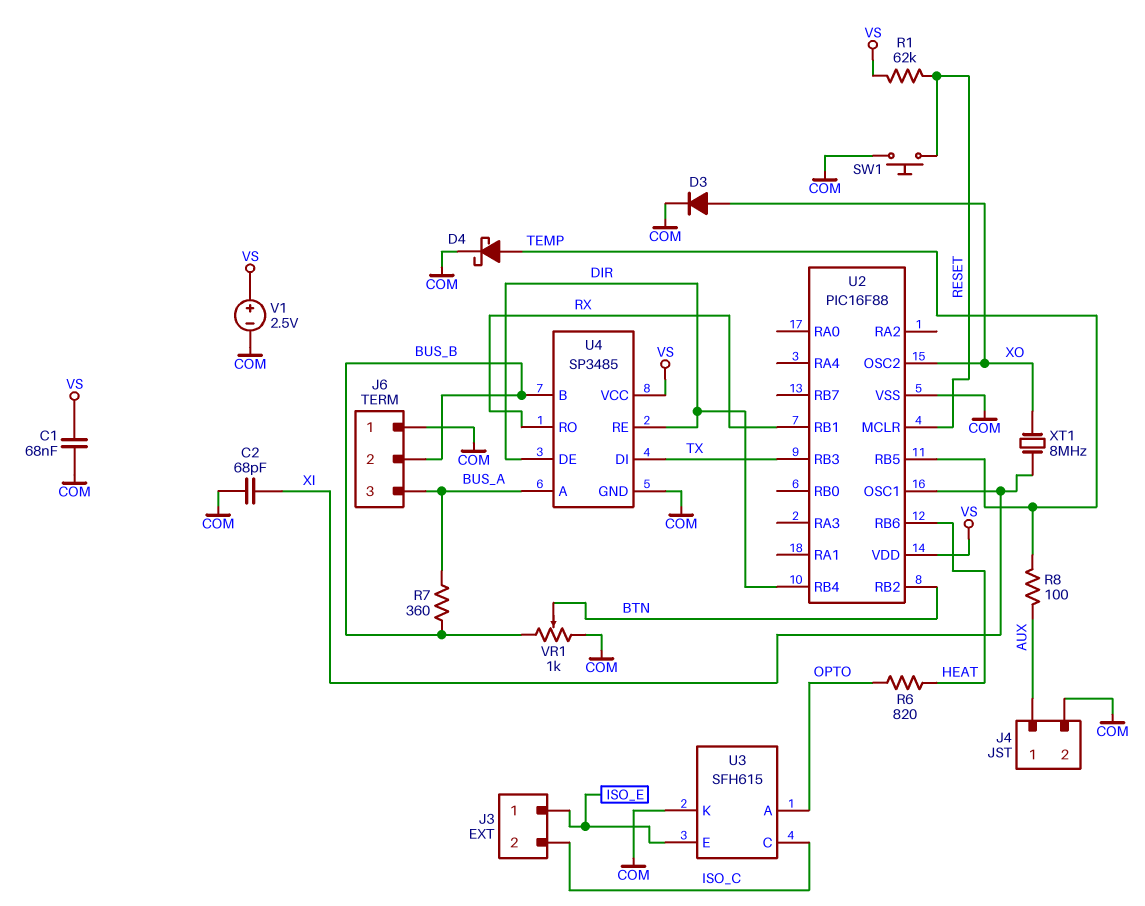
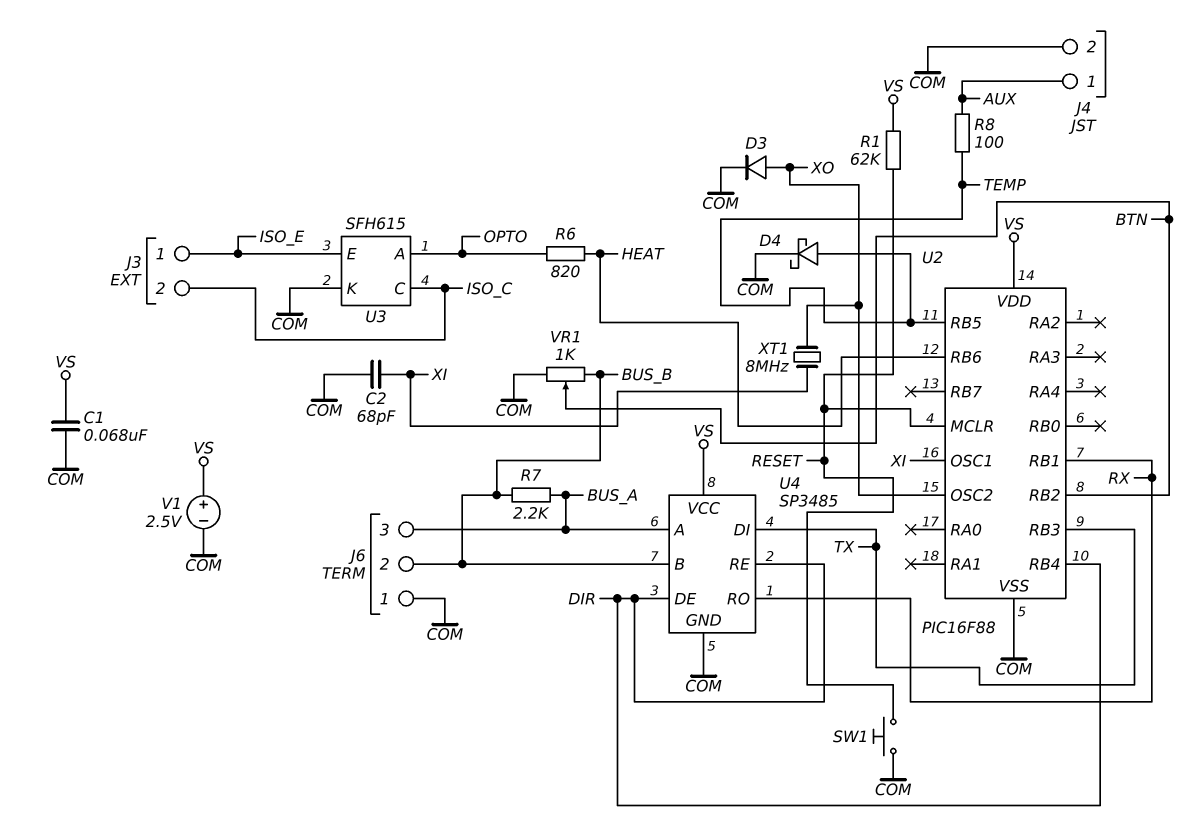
R7: 360 (BUS_A, BUS_B) -> 2.2k (BUS_A, BUS_B)

